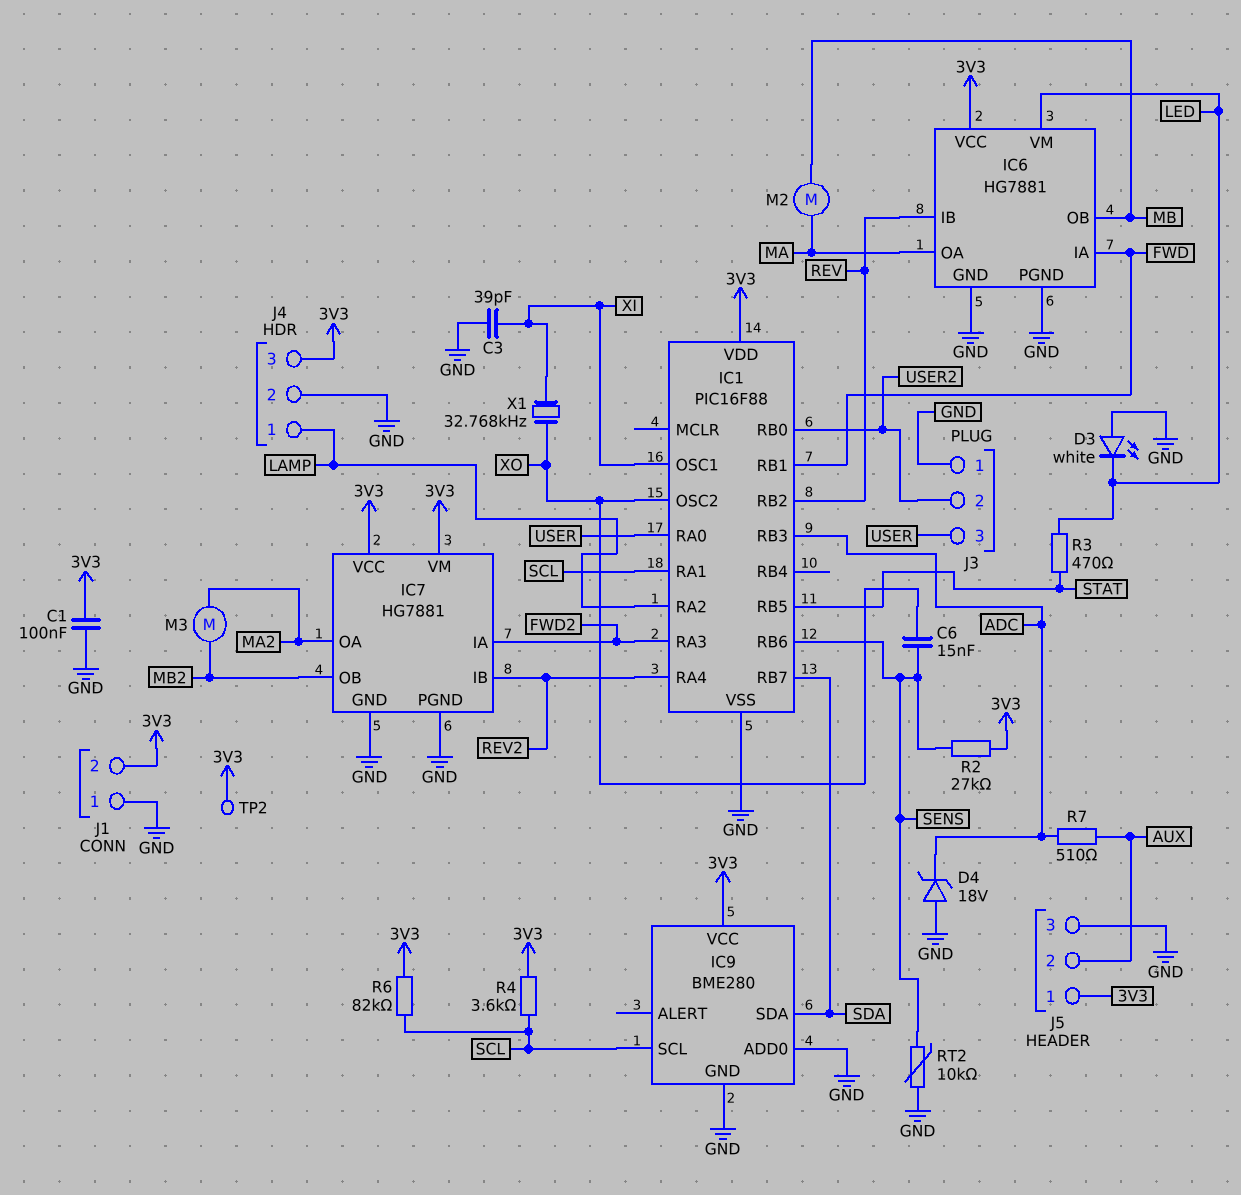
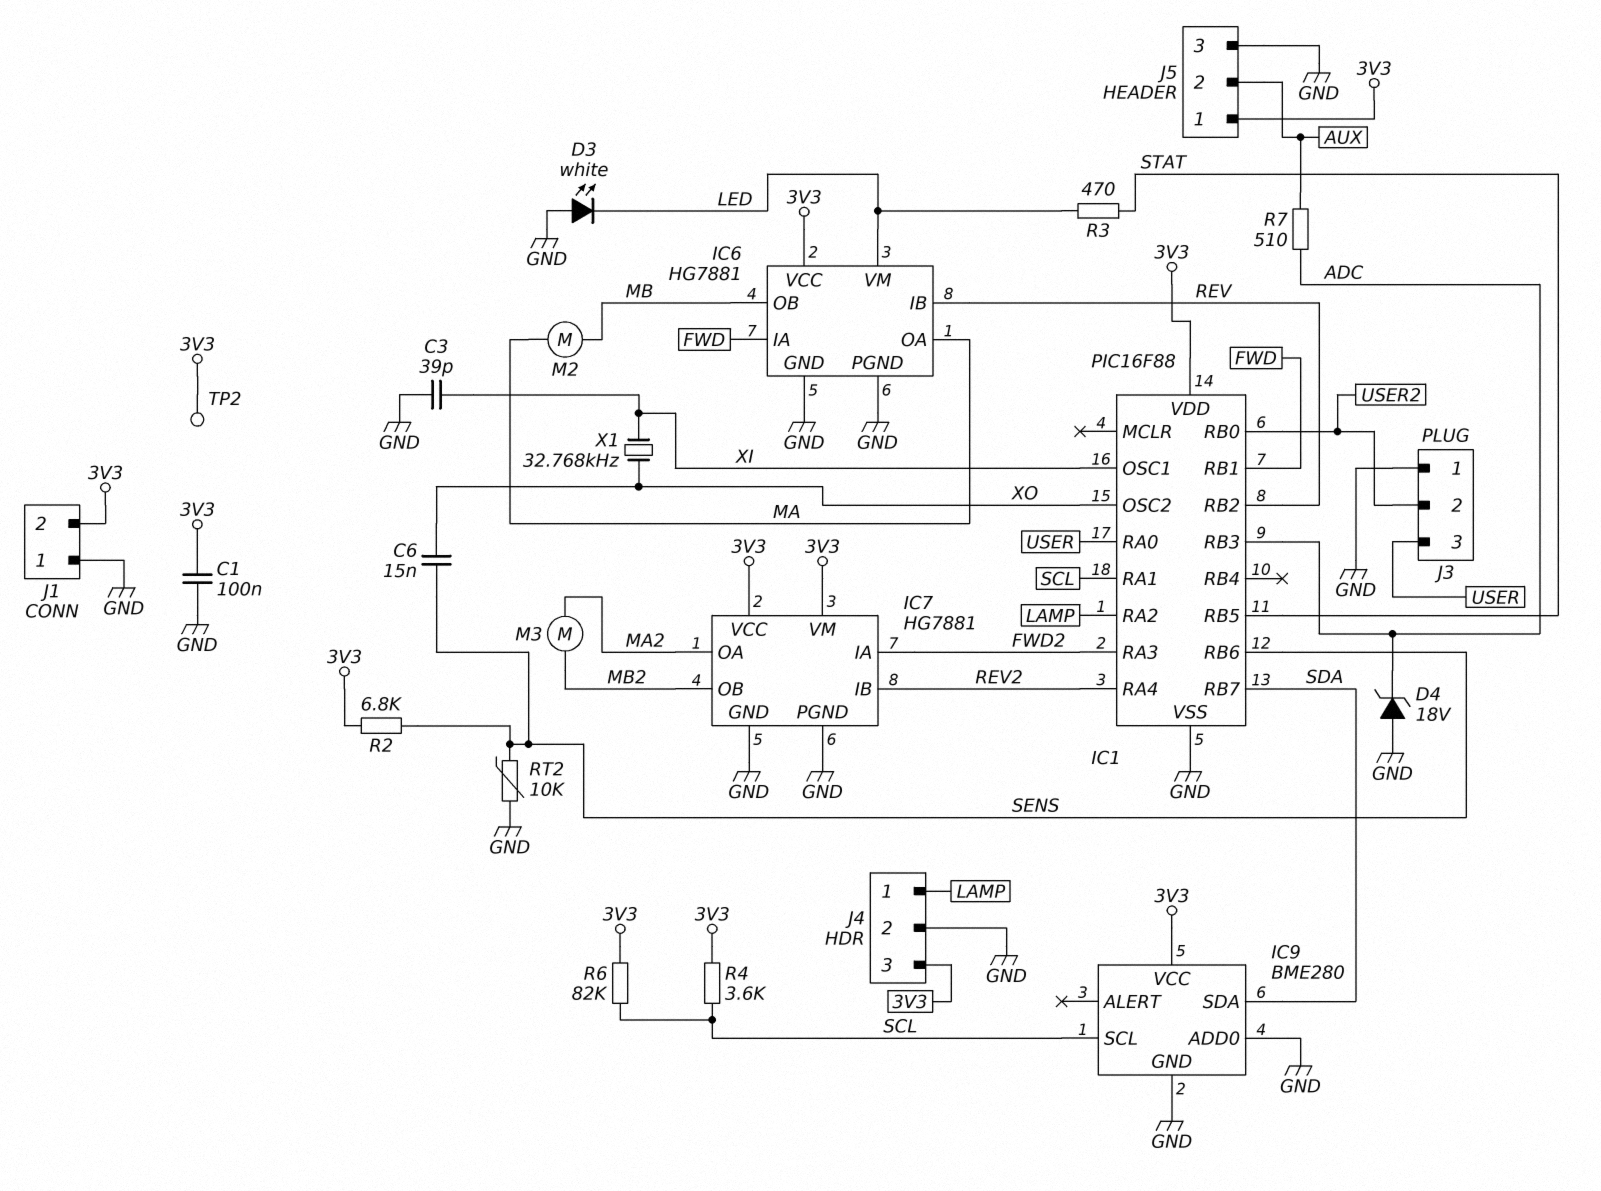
R2: 27k (3V3, SENS) -> 6.8k (3V3, SENS)

